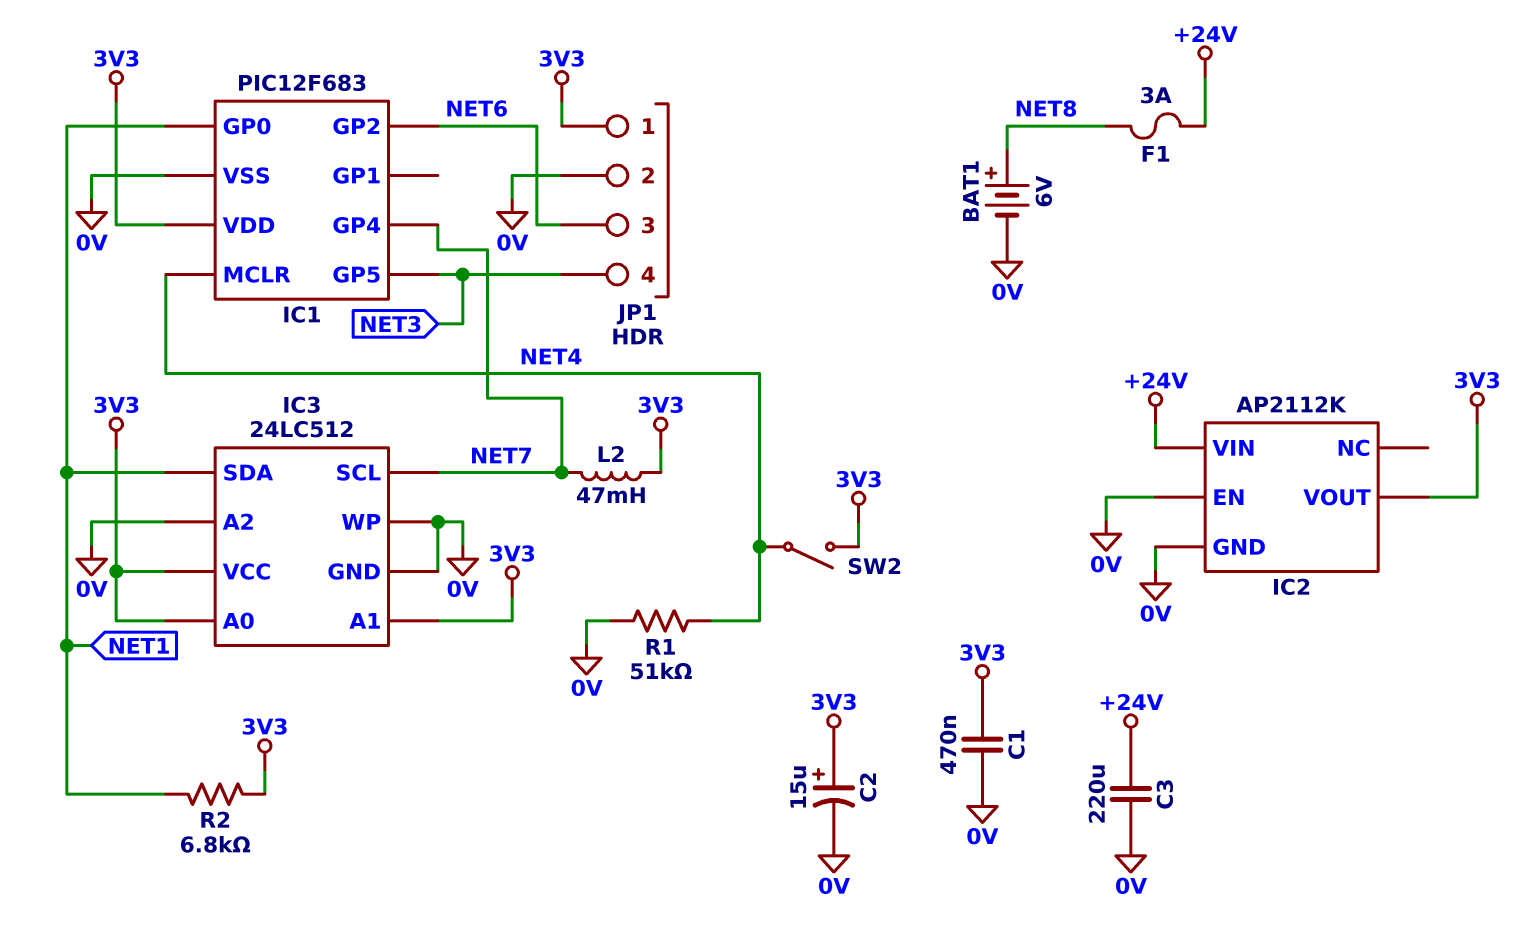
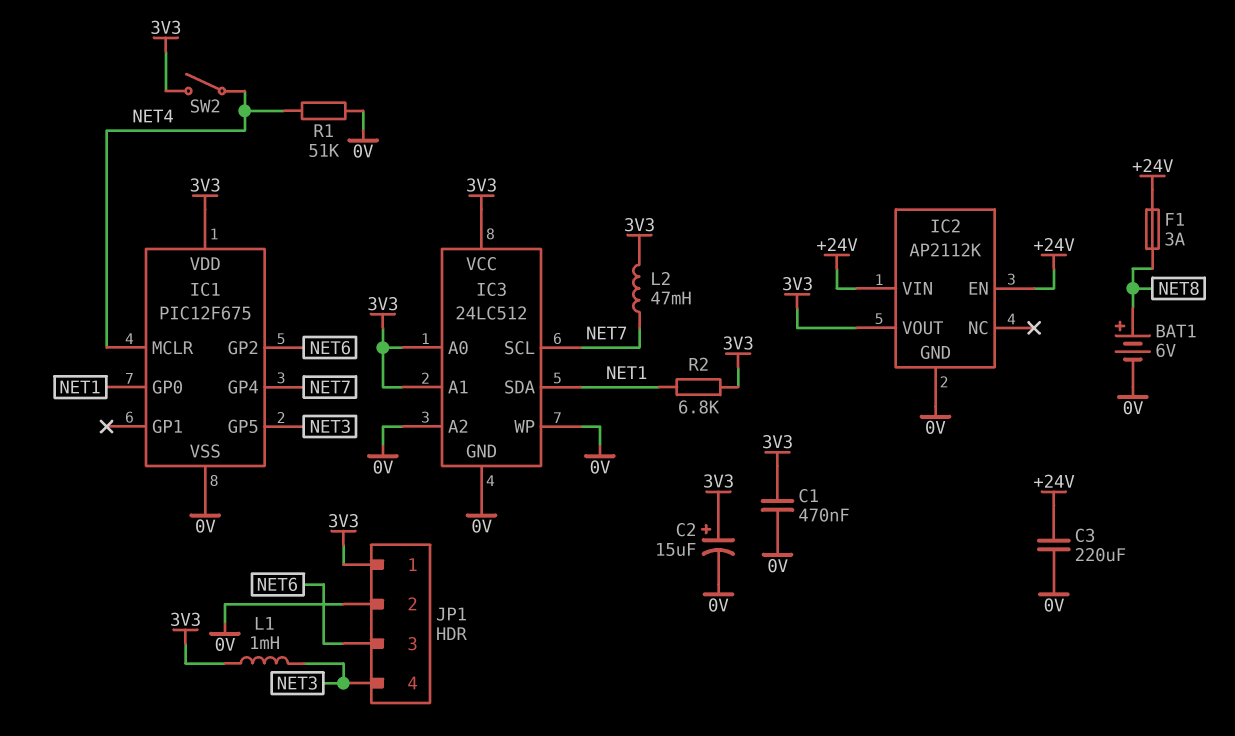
IC1: PIC12F683 -> PIC12F675
IC2 pin EN: 0V -> +24V
L1: none -> 1mH (3V3, NET3)

